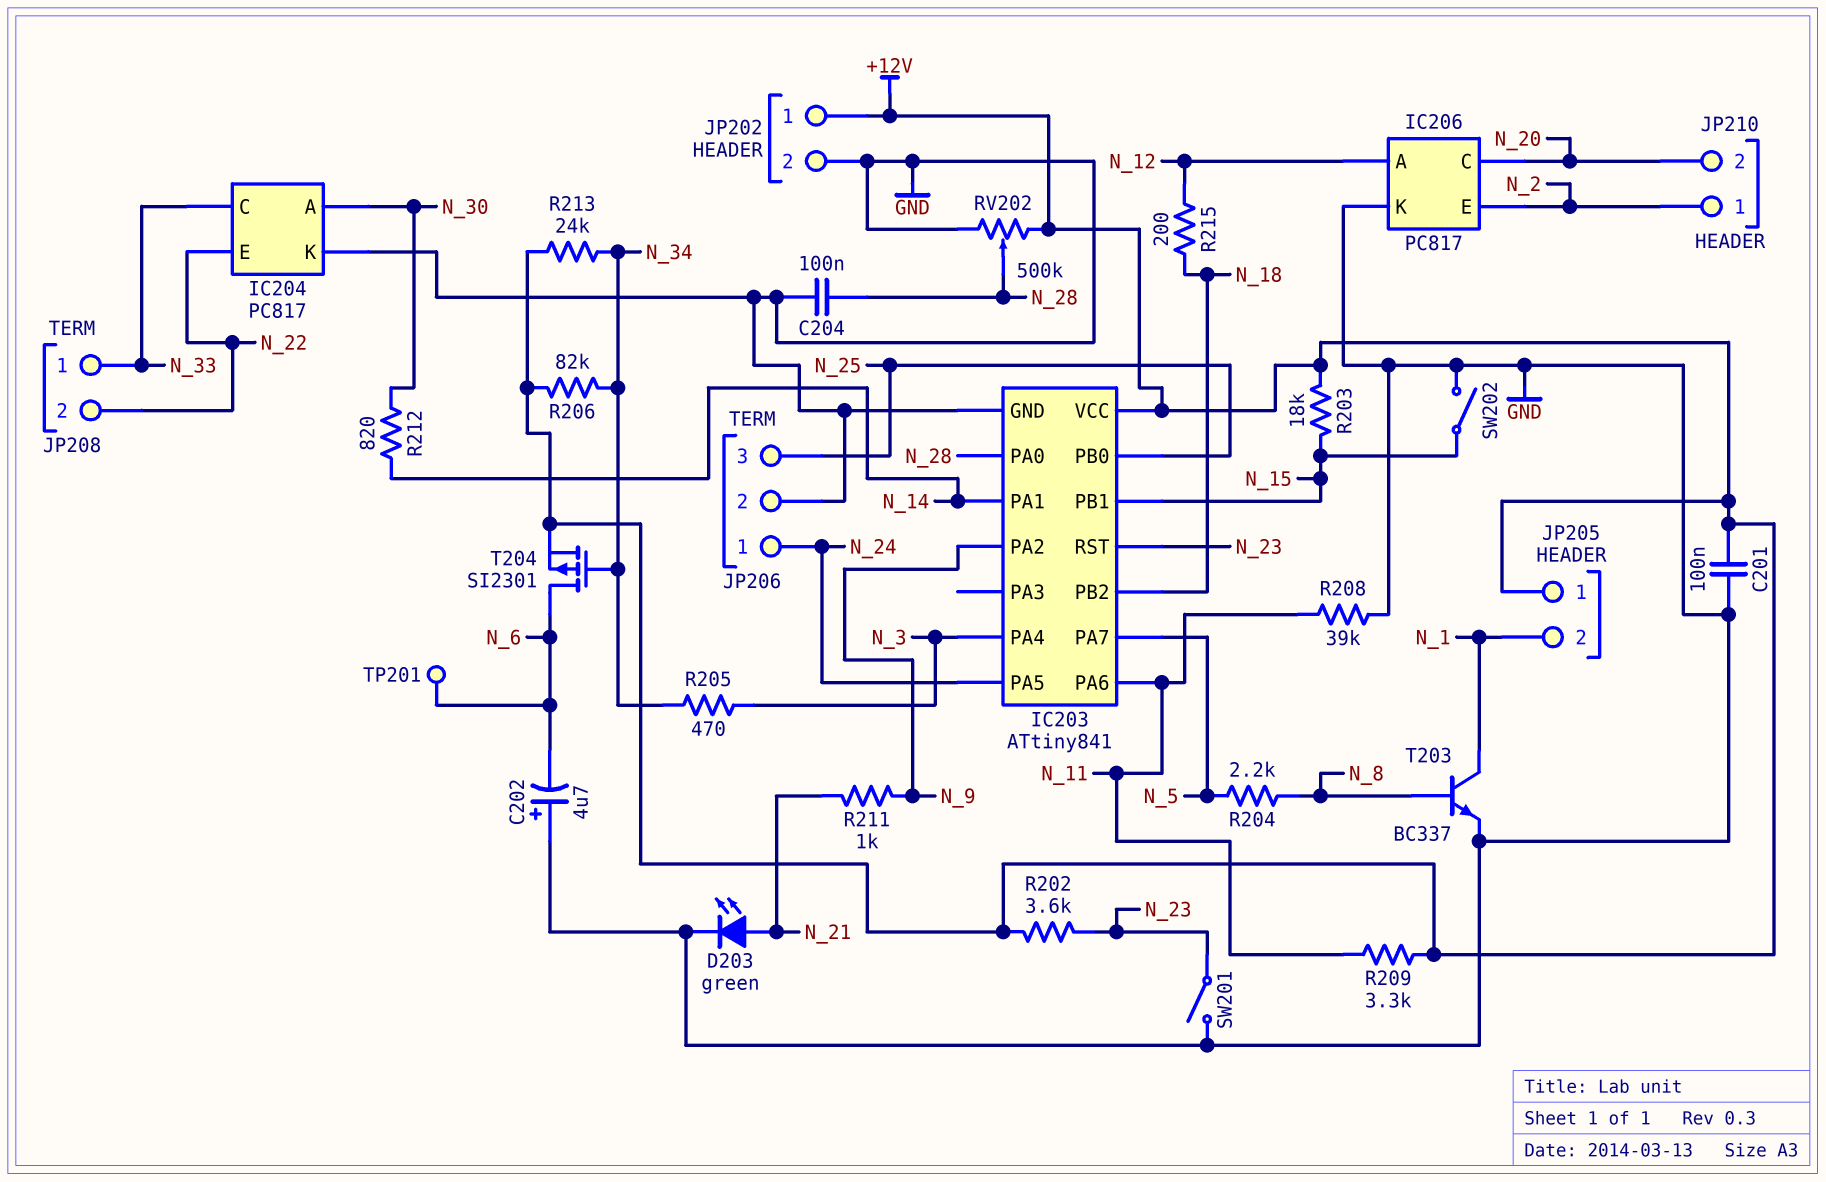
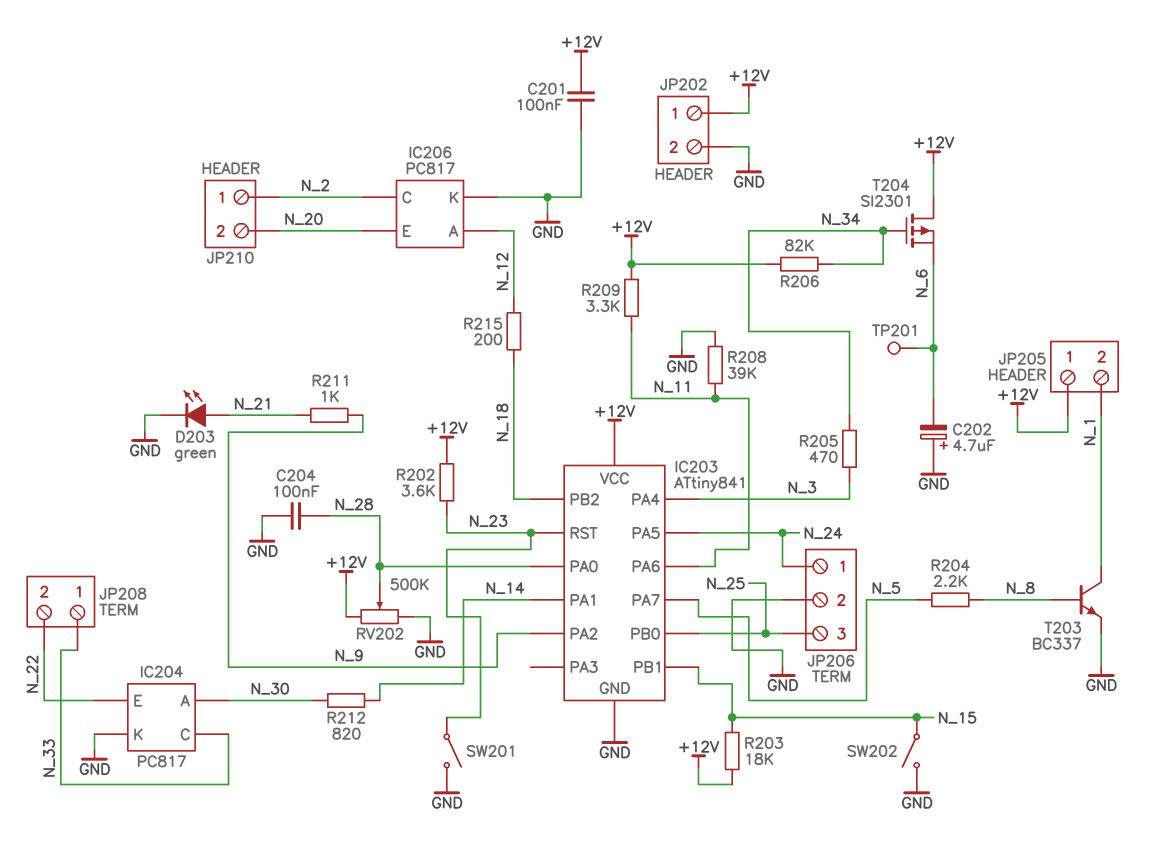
IC206 pin C: N_20 -> N_2
IC206 pin E: N_2 -> N_20
R213: 24k (+12V, N_34) -> none
T204: PMOS SI2301 (G N_34, D N_6, S +12V) -> PMOS SI2301 (G N_34, D +12V, S N_6)

